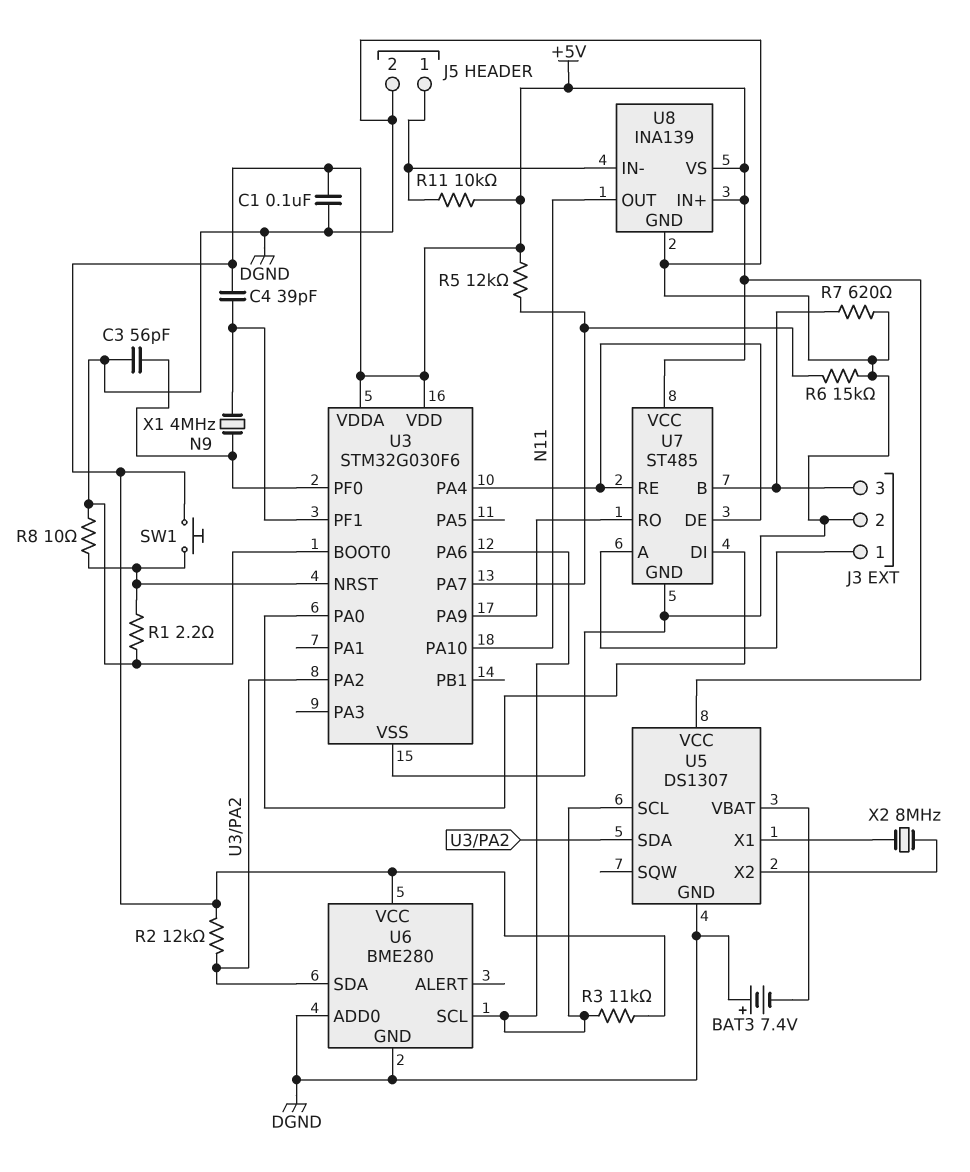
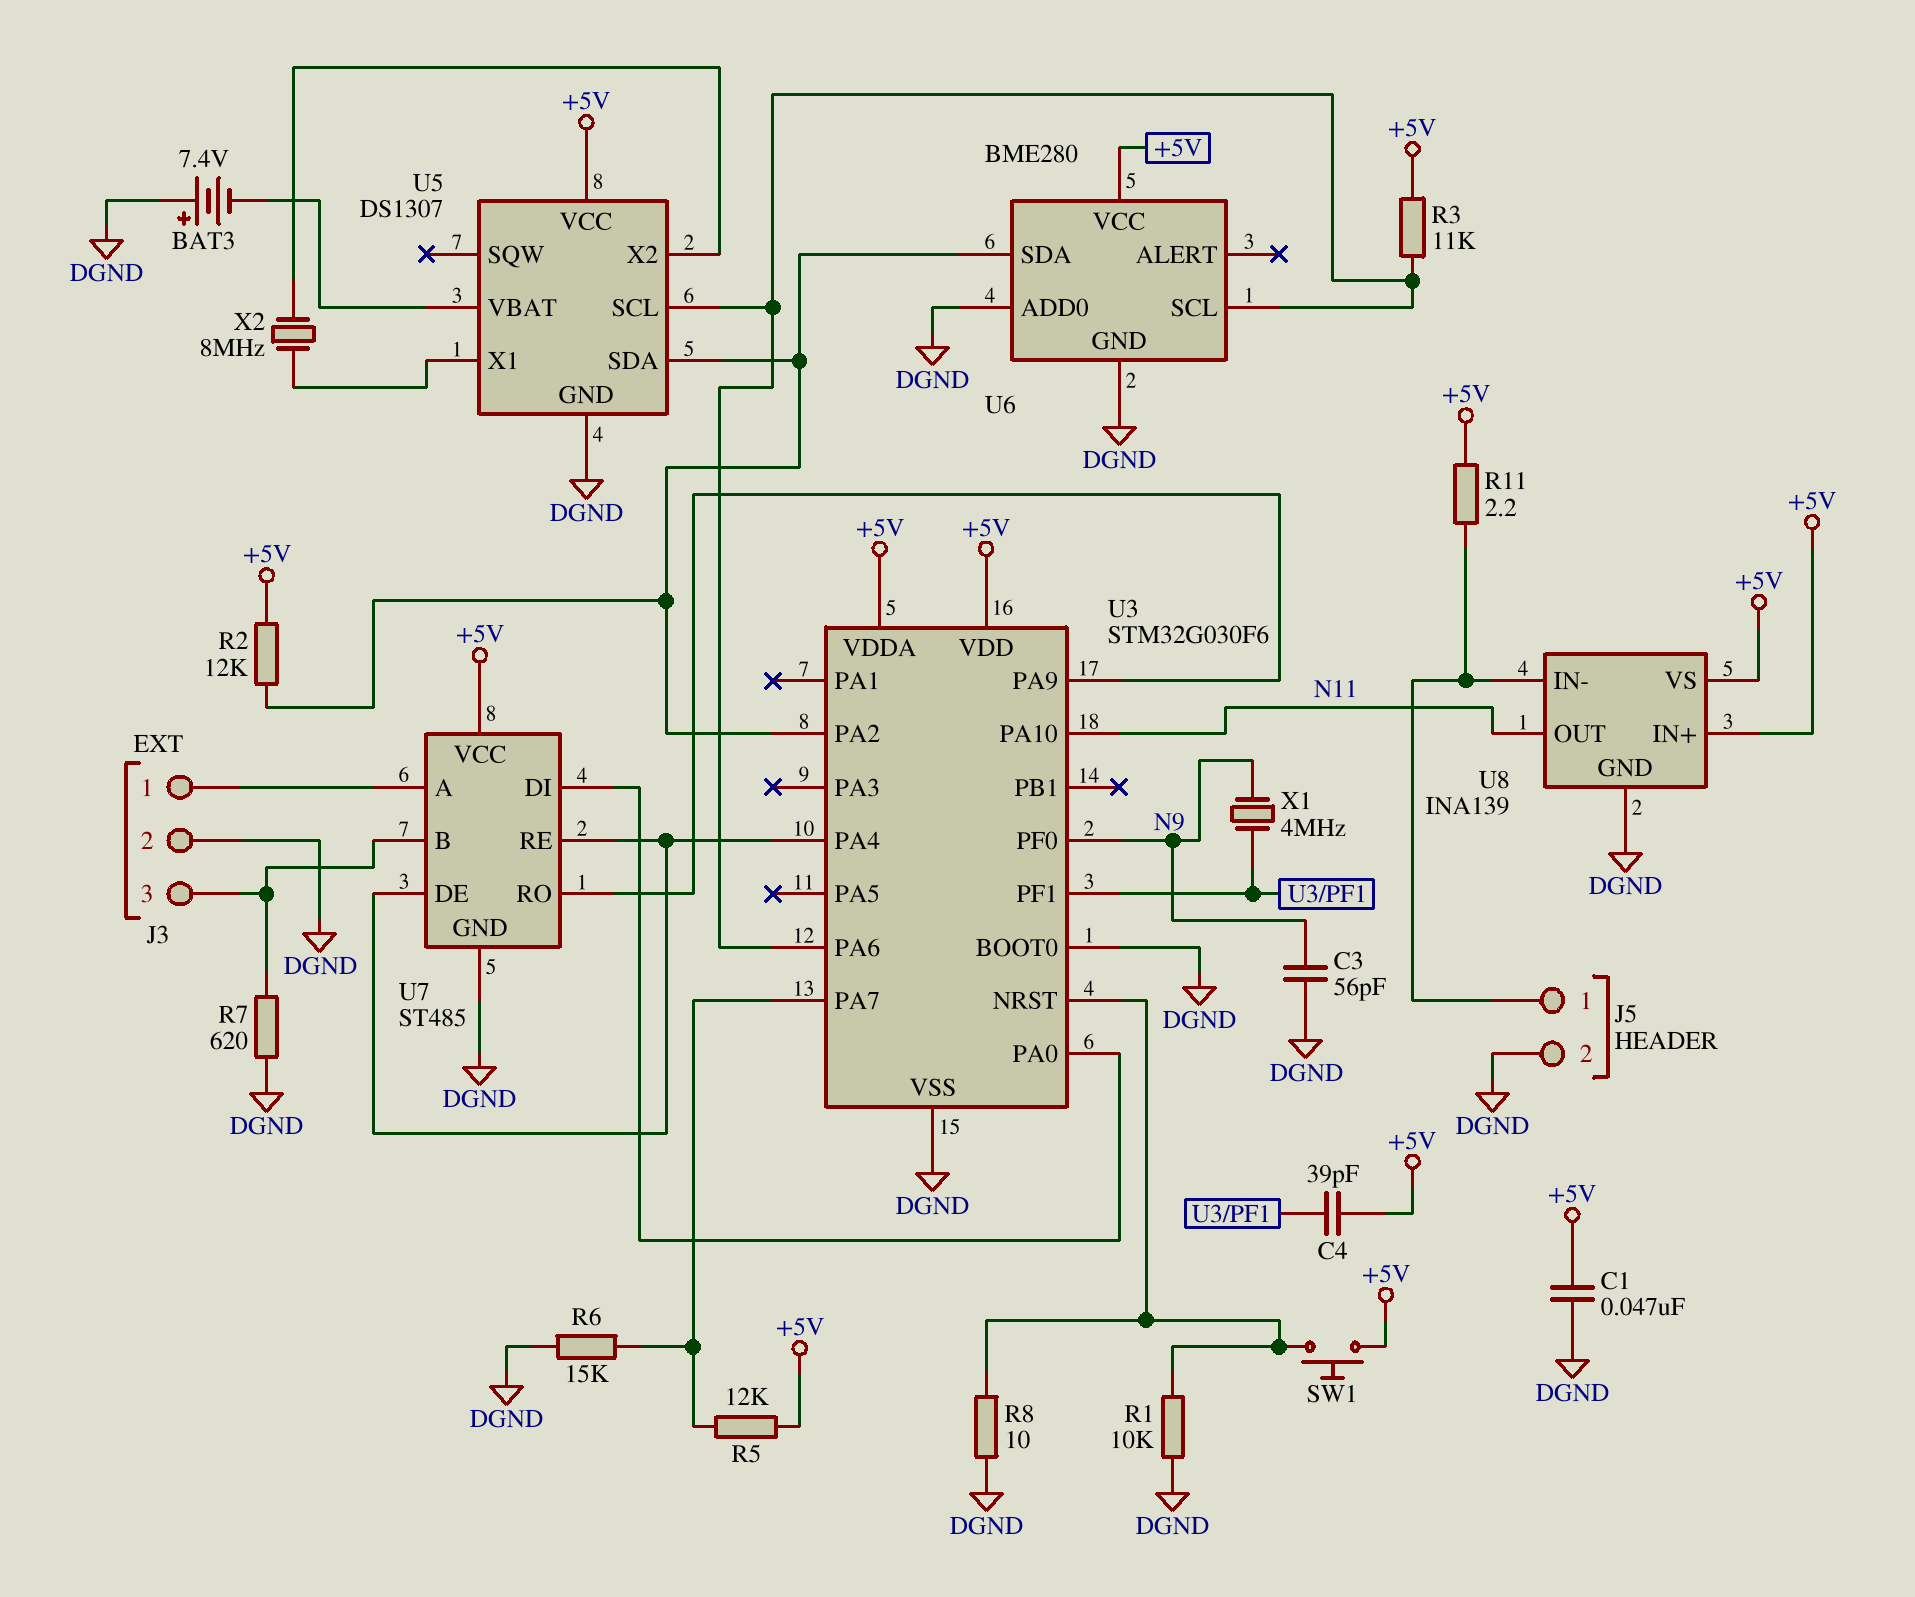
C1: 100nF (+5V, DGND) -> 47nF (+5V, DGND)
R1: 2.2 (DGND, U3/NRST) -> 10k (DGND, U3/NRST)
R11: 10k (+5V, J5/1) -> 2.2 (+5V, J5/1)

